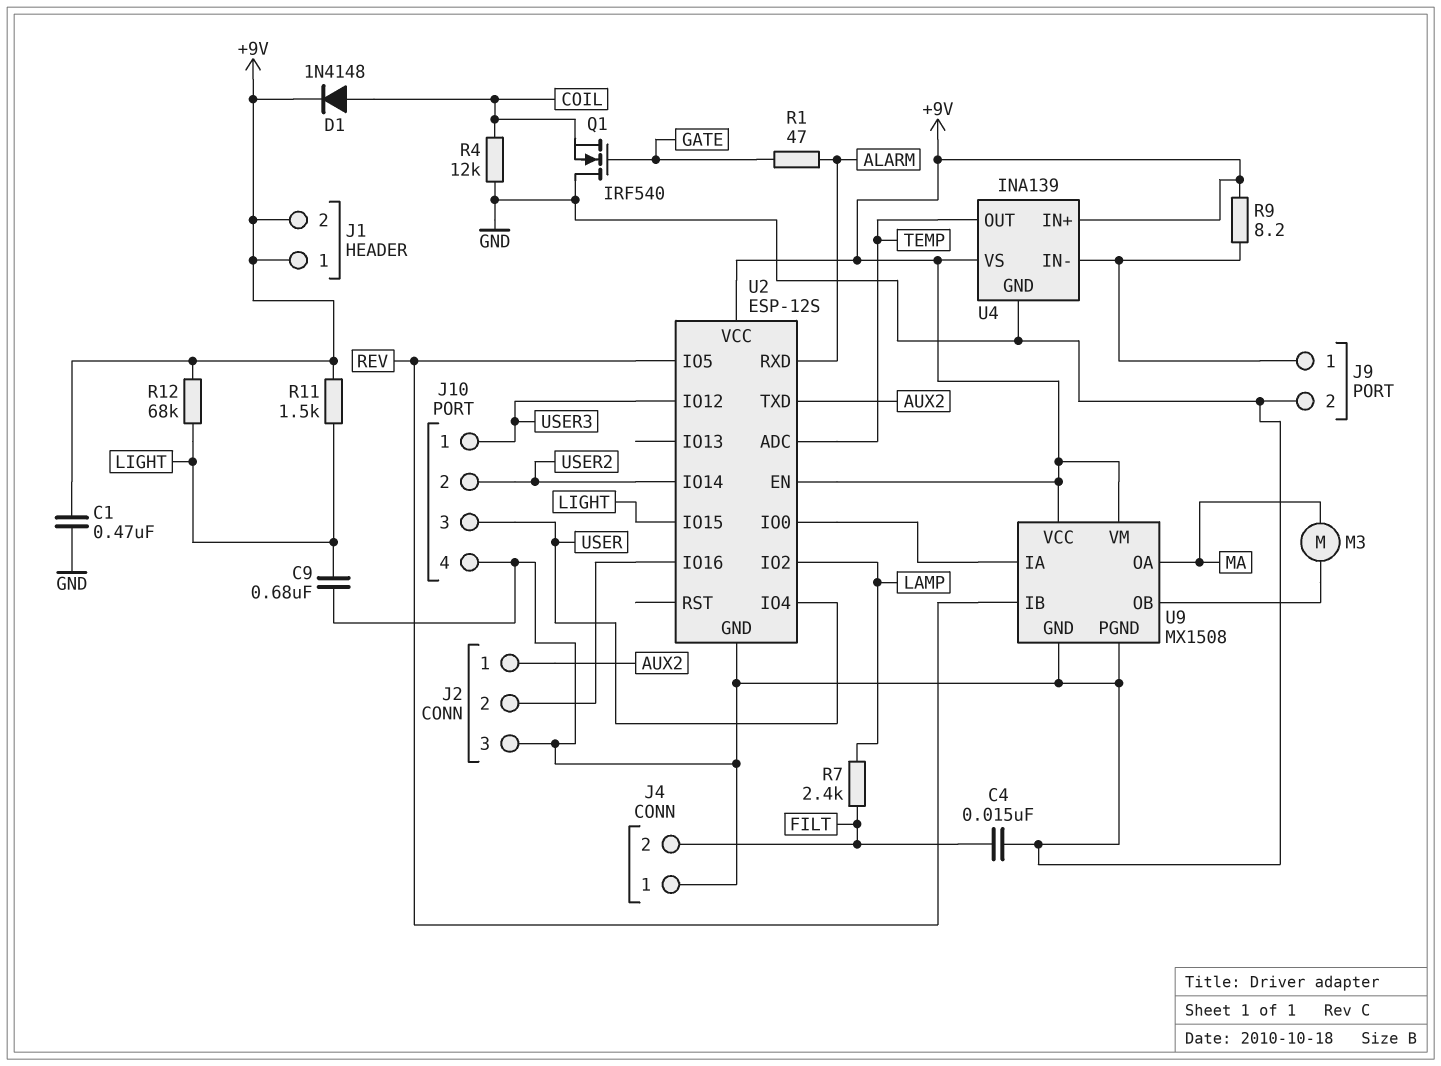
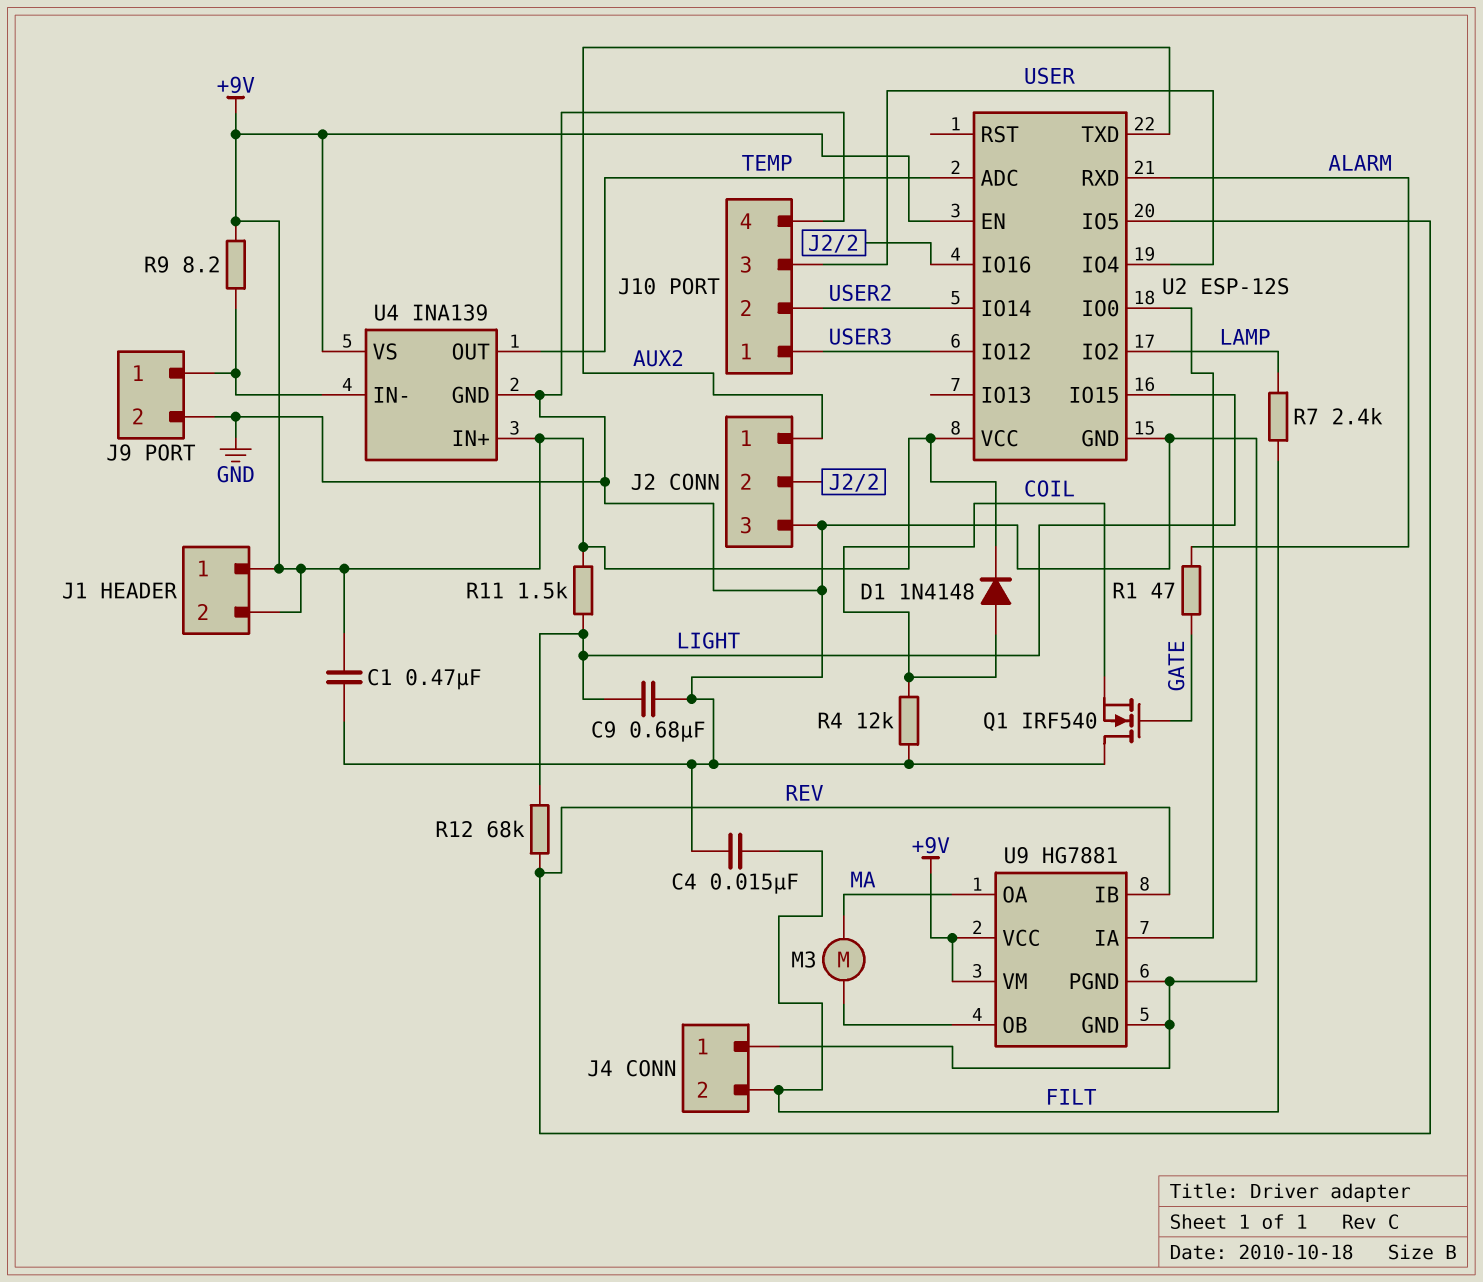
R12: 68k (+9V, LIGHT) -> 68k (LIGHT, REV)
U9: MX1508 -> HG7881

